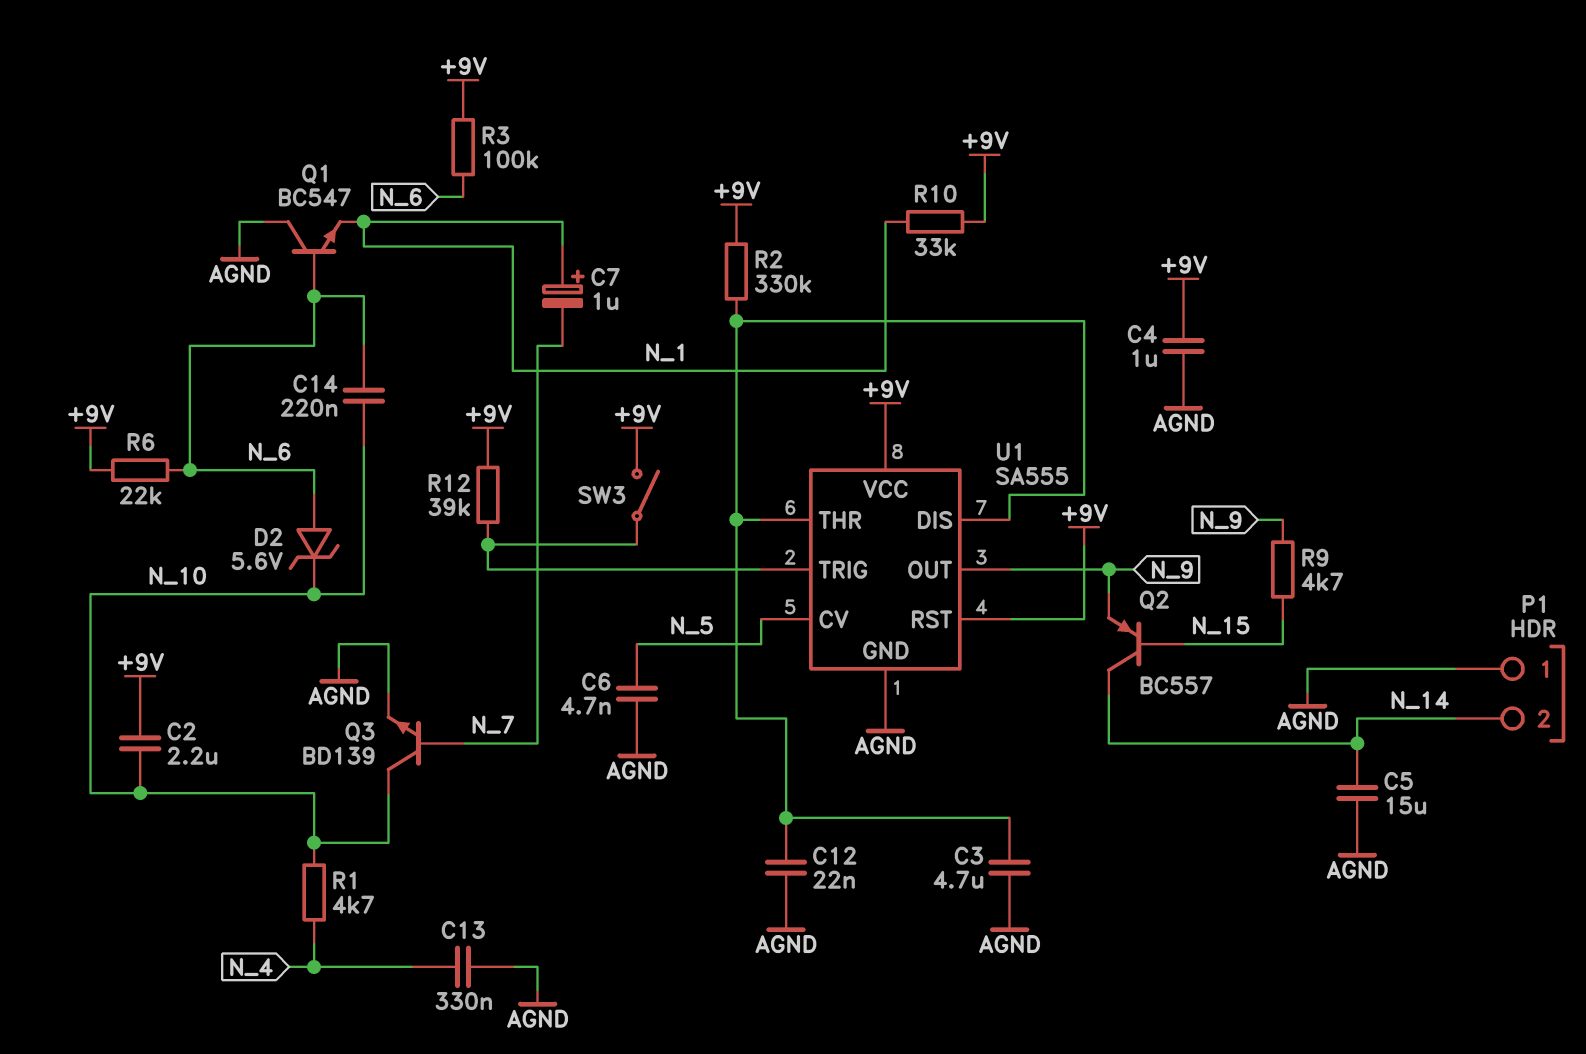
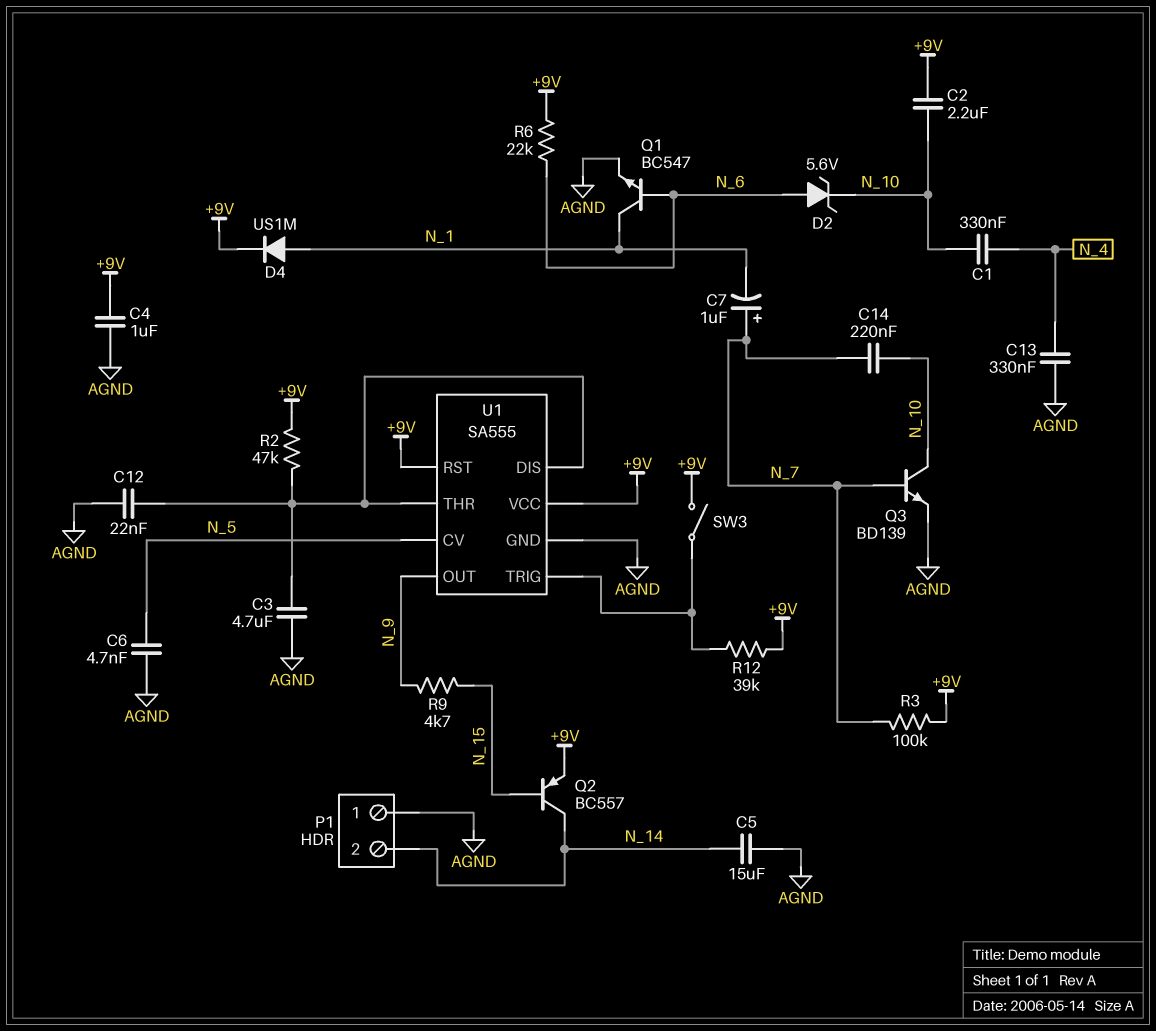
C1: none -> 330nF (N_4, N_10)
C7: 1uF (plus N_1, minus N_7) -> 1uF (plus N_7, minus N_1)
C14: 220nF (N_6, N_10) -> 220nF (N_7, N_10)
D4: none -> diode US1M (A N_1, K +9V)
Q1: NPN BC547 (B N_6, C AGND, E N_1) -> NPN BC547 (B N_6, C N_1, E AGND)
Q2: PNP BC557 (B N_15, C N_14, E N_9) -> PNP BC557 (B N_15, C N_14, E +9V)
R1: 4.7k (N_4, N_10) -> none
R2: 330k (+9V, U1/DIS) -> 47k (+9V, U1/DIS)
R3: 100k (+9V, N_6) -> 100k (+9V, N_7)
R10: 33k (+9V, N_1) -> none

